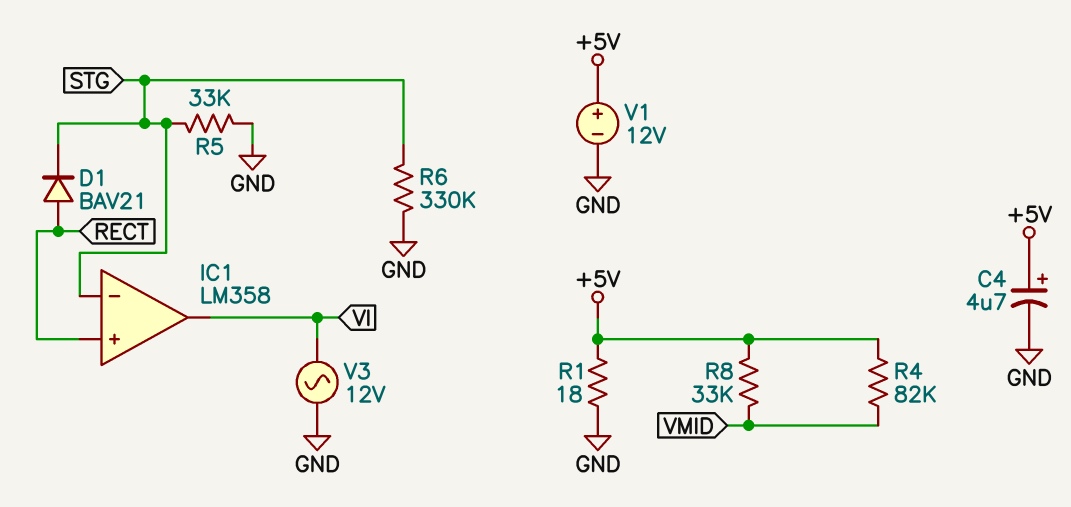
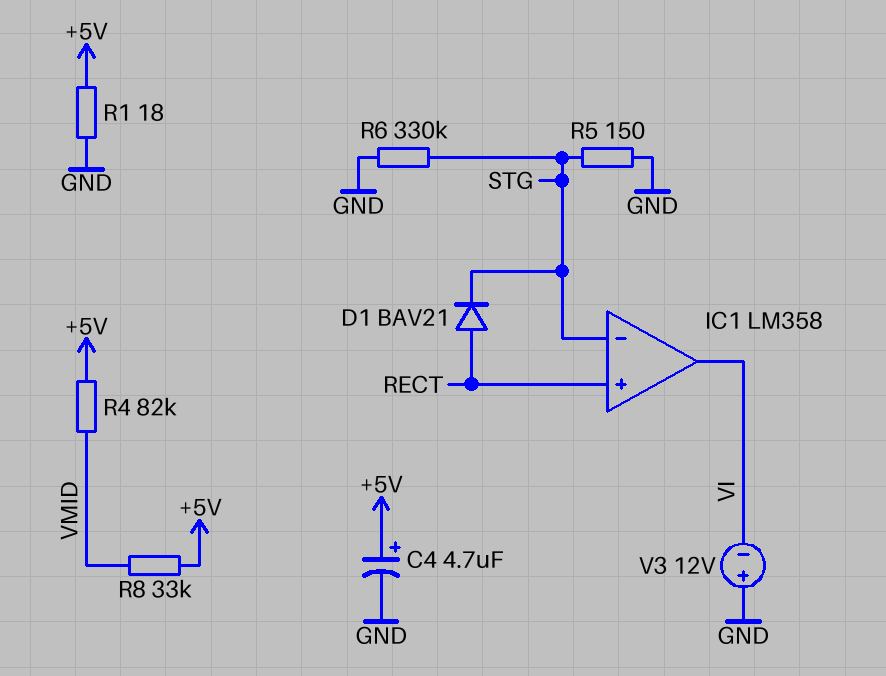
R5: 33k (GND, STG) -> 150 (GND, STG)
V1: 12V (plus +5V, minus GND) -> none
V3: AC 12V (GND, VI) -> 12V (plus GND, minus VI)

